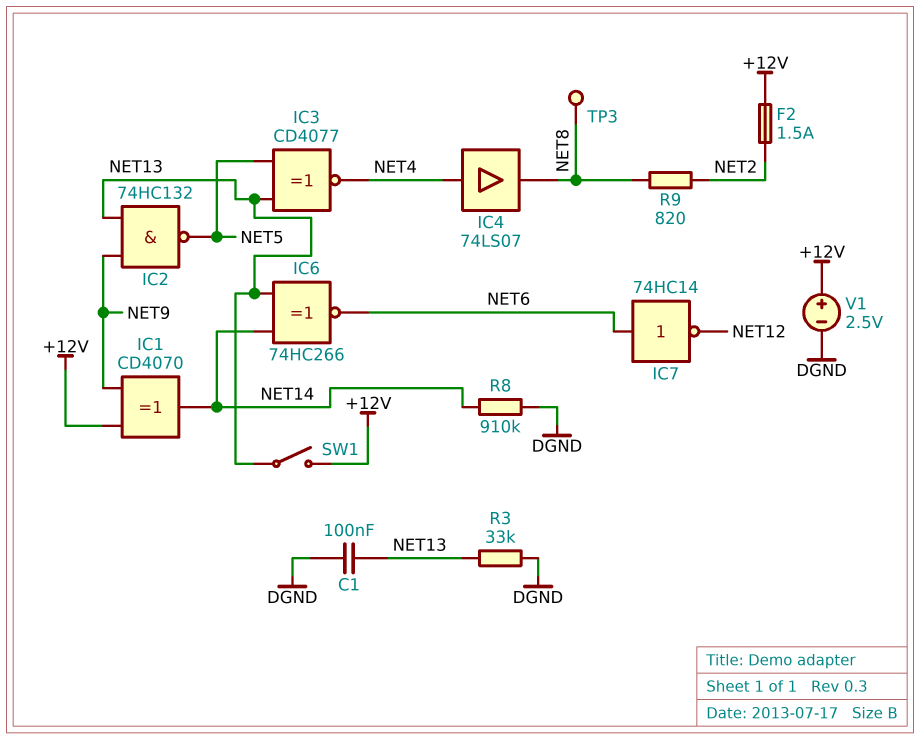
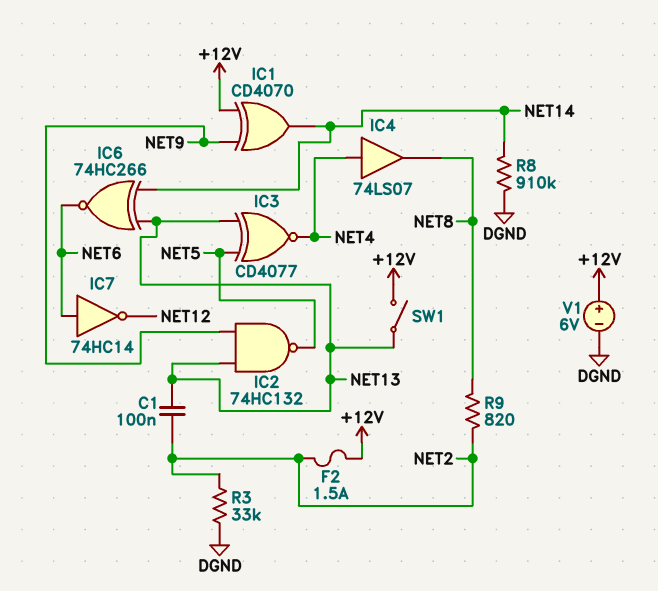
C1: 100nF (DGND, NET13) -> 100nF (NET2, NET13)
R3: 33k (DGND, NET13) -> 33k (DGND, NET2)
TP3: test point (NET8) -> none
V1: 2.5V (plus +12V, minus DGND) -> 6V (plus +12V, minus DGND)

